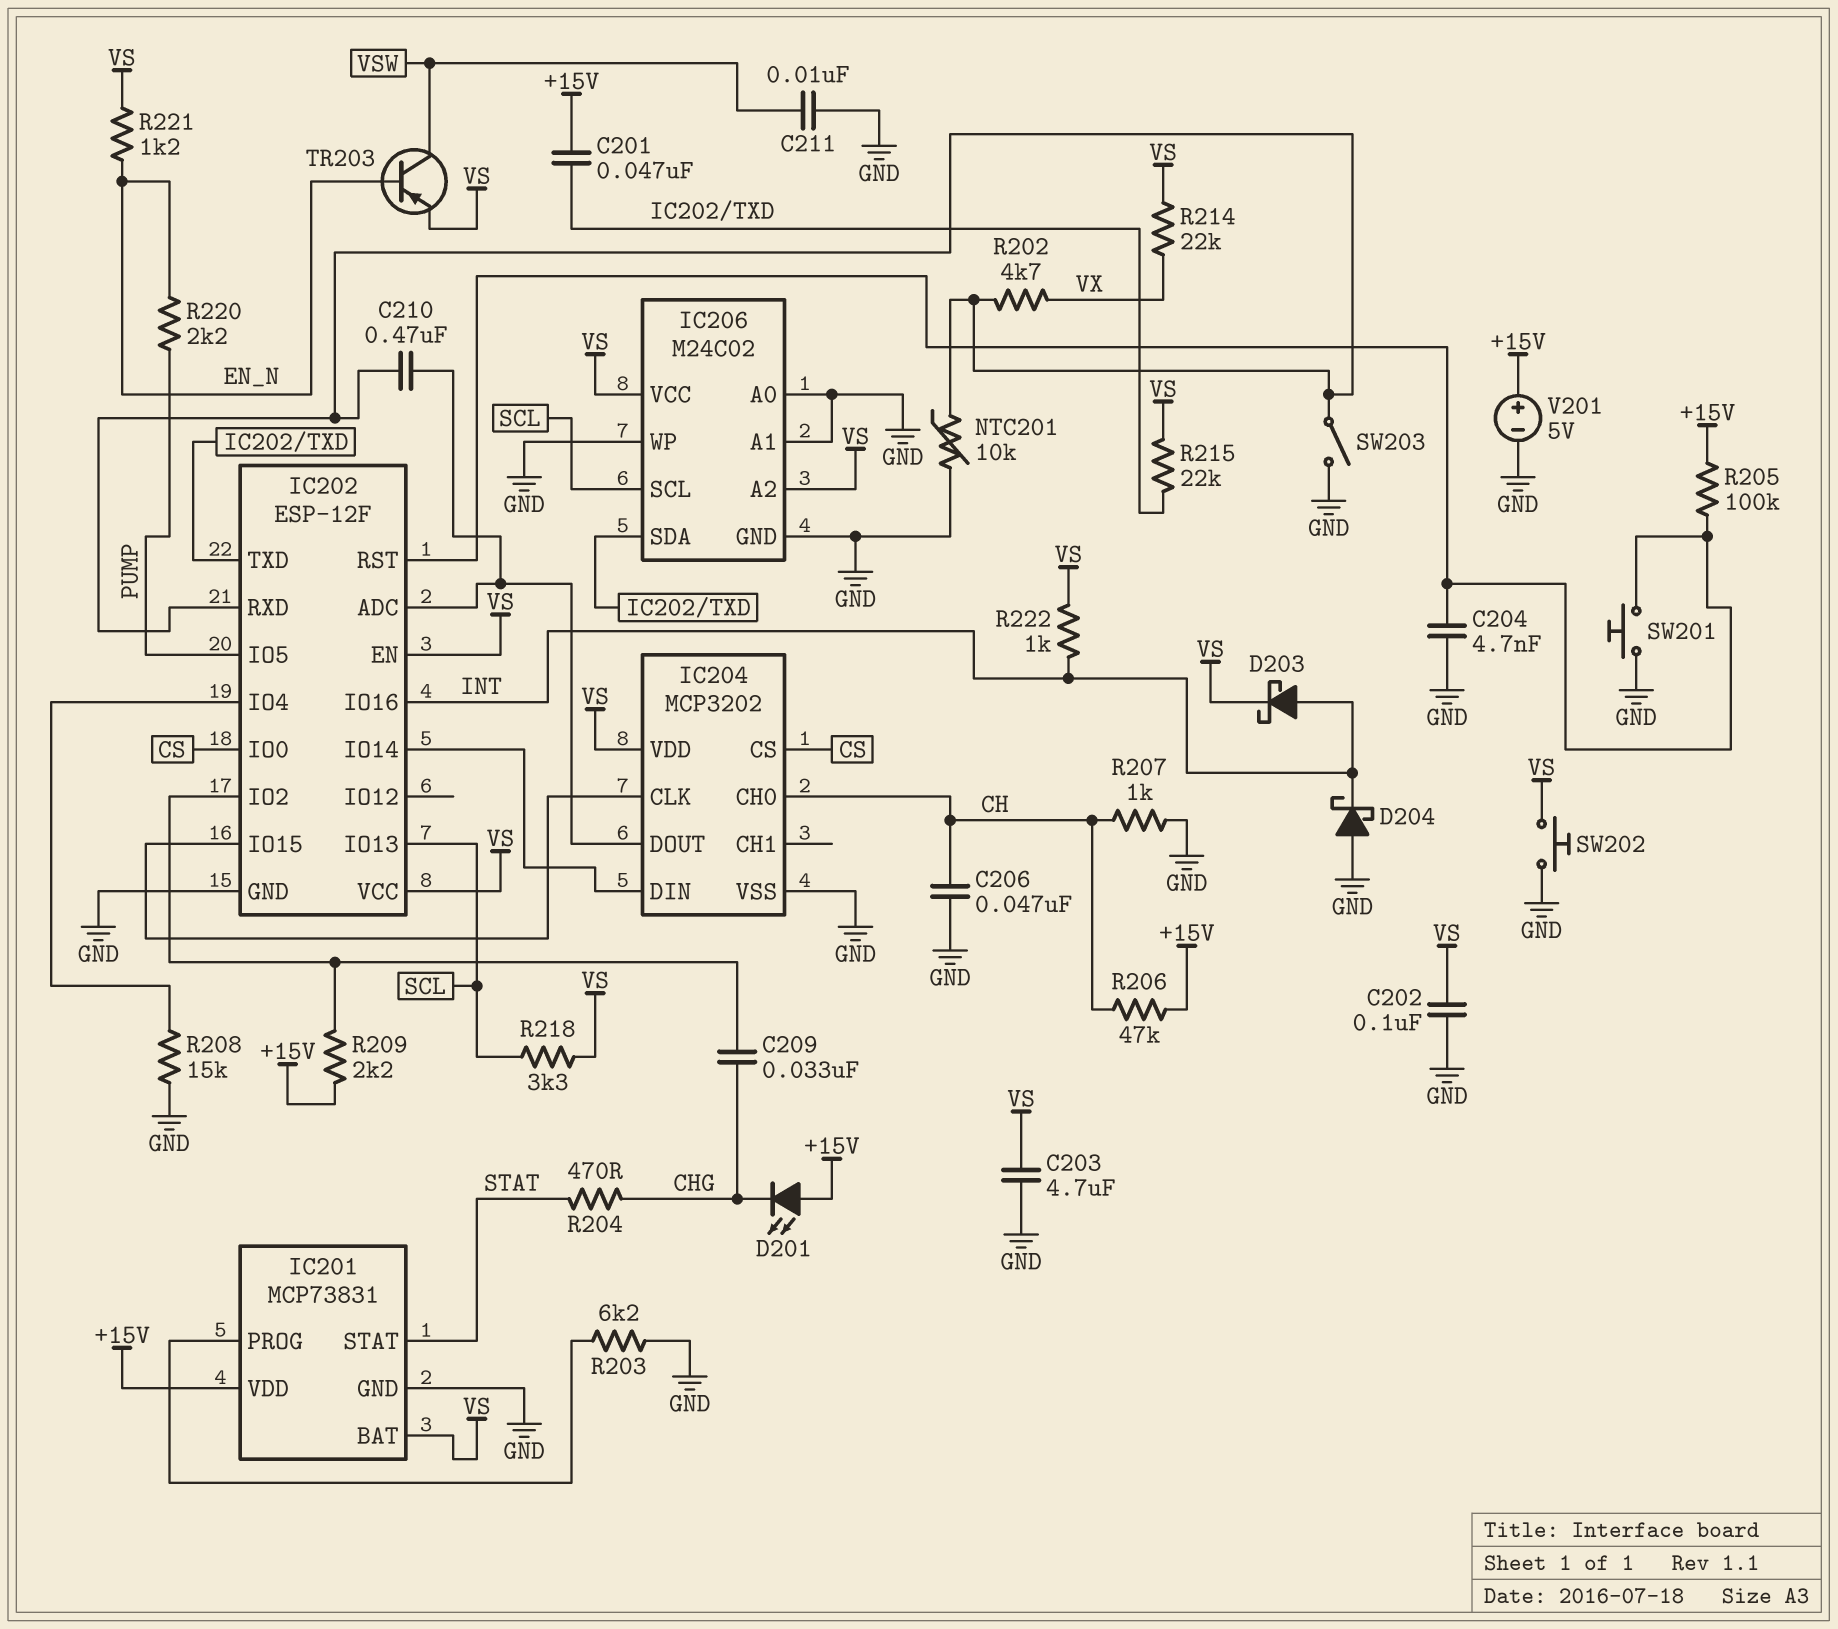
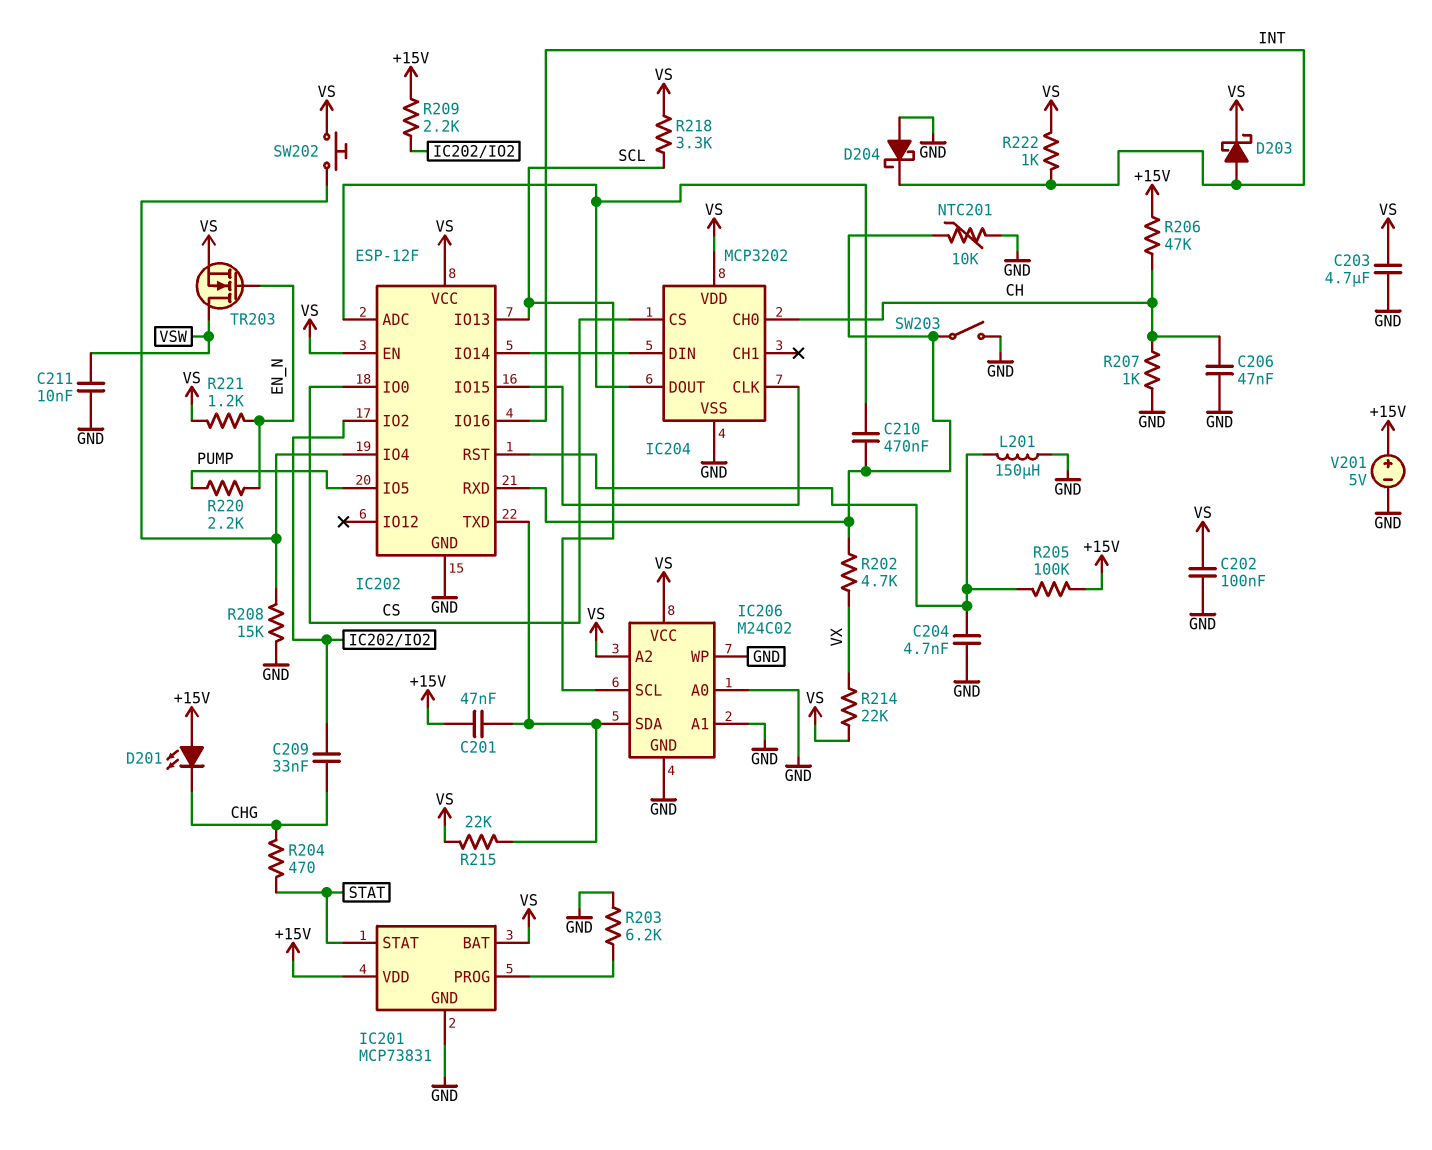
L201: none -> 150uH (GND, IC202/RST)
SW201: button (GND, IC202/RST) -> none
SW202: button (GND, VS) -> button (IC202/IO4, VS)
TR203: PNP (B EN_N, C VSW, E VS) -> NMOS (G EN_N, D VSW, S VS)

